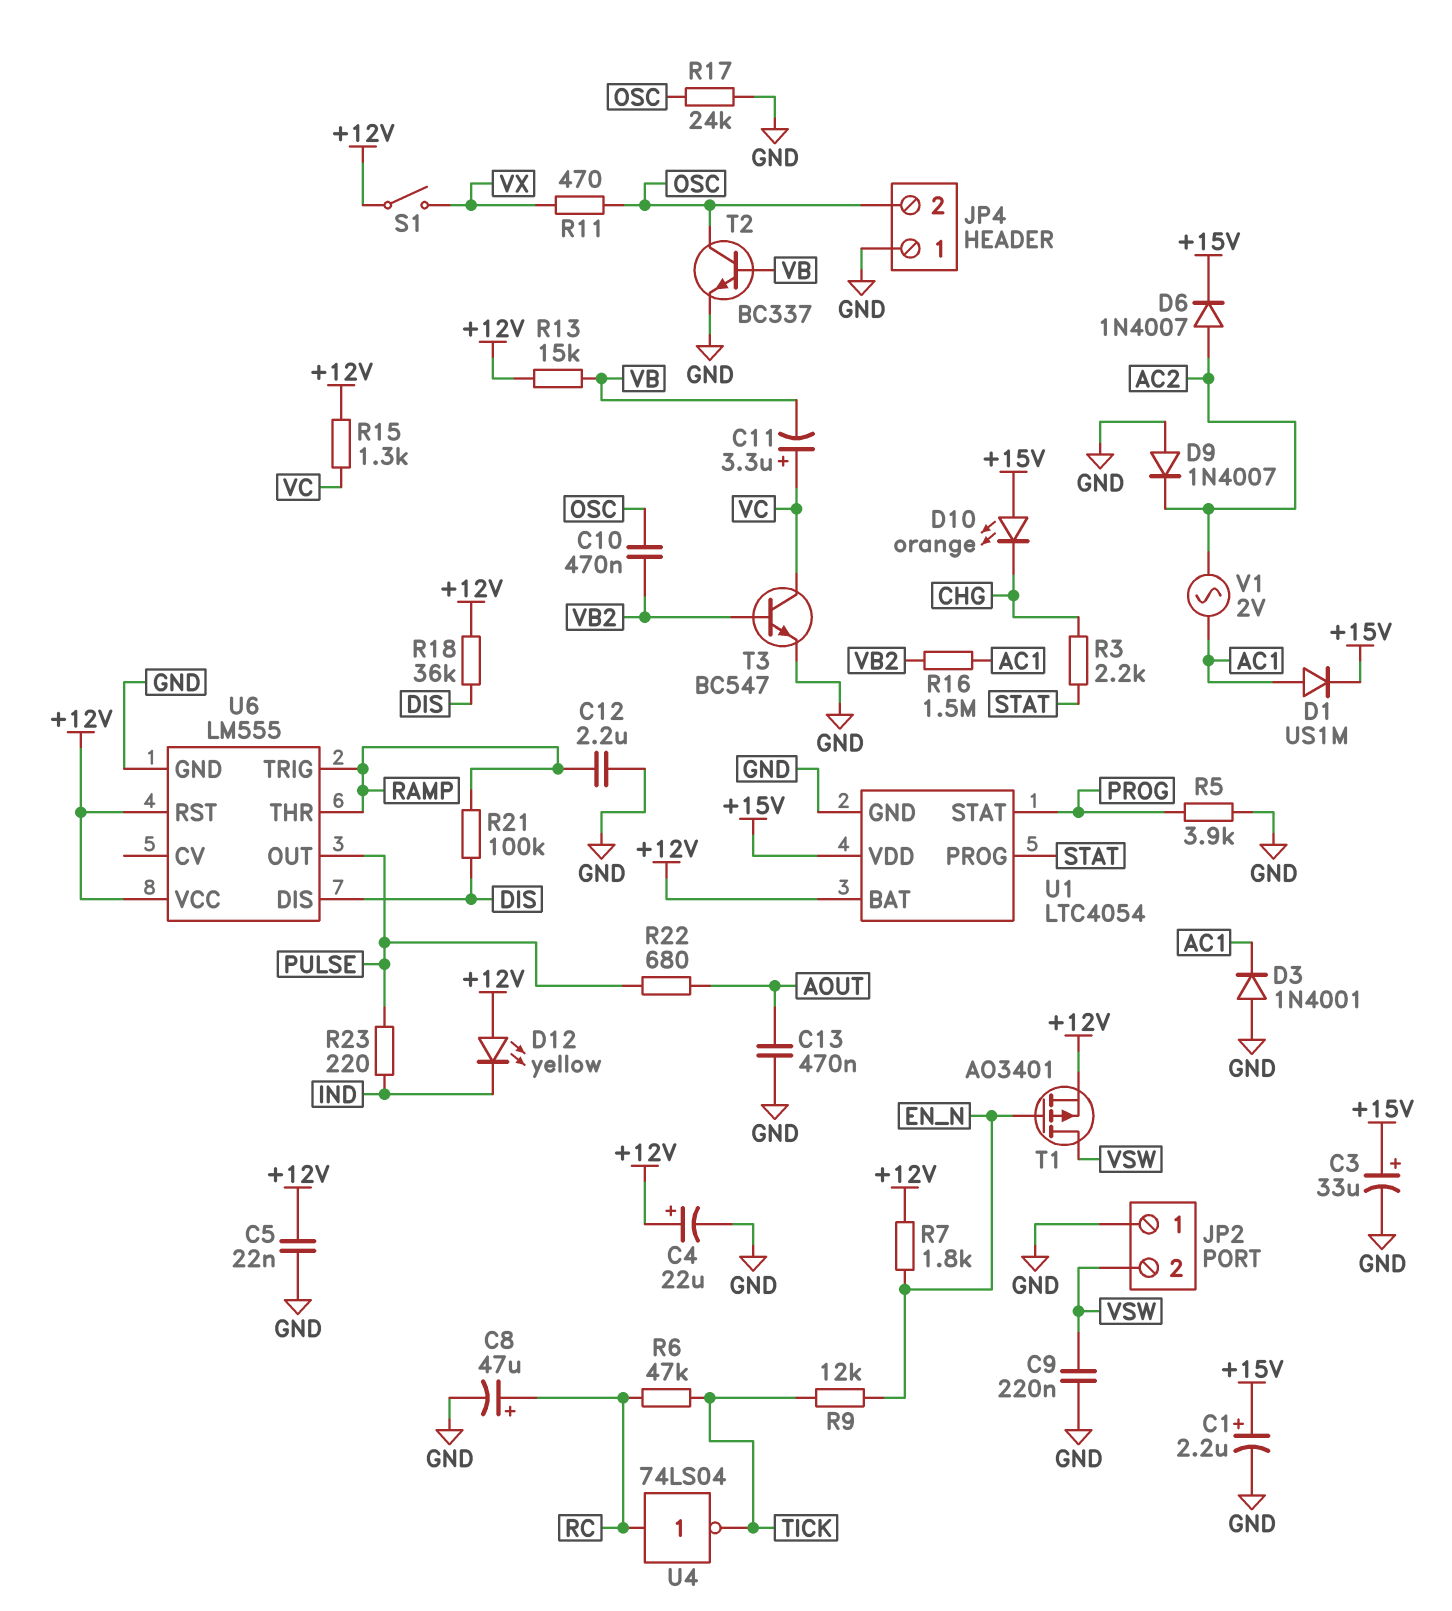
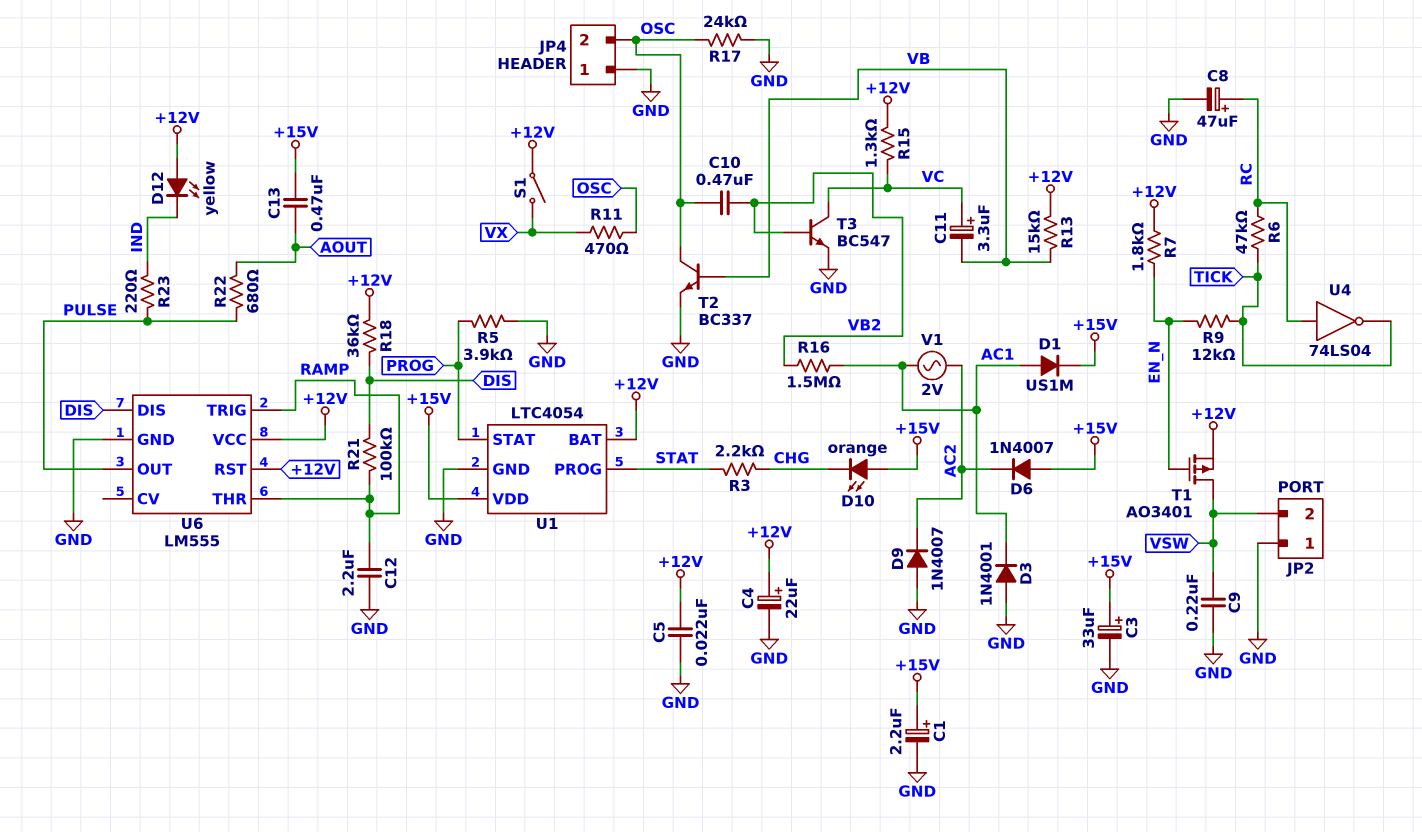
C13: 470nF (AOUT, GND) -> 470nF (+15V, AOUT)
D6: diode 1N4007 (A AC2, K +15V) -> diode 1N4007 (A +15V, K AC2)

